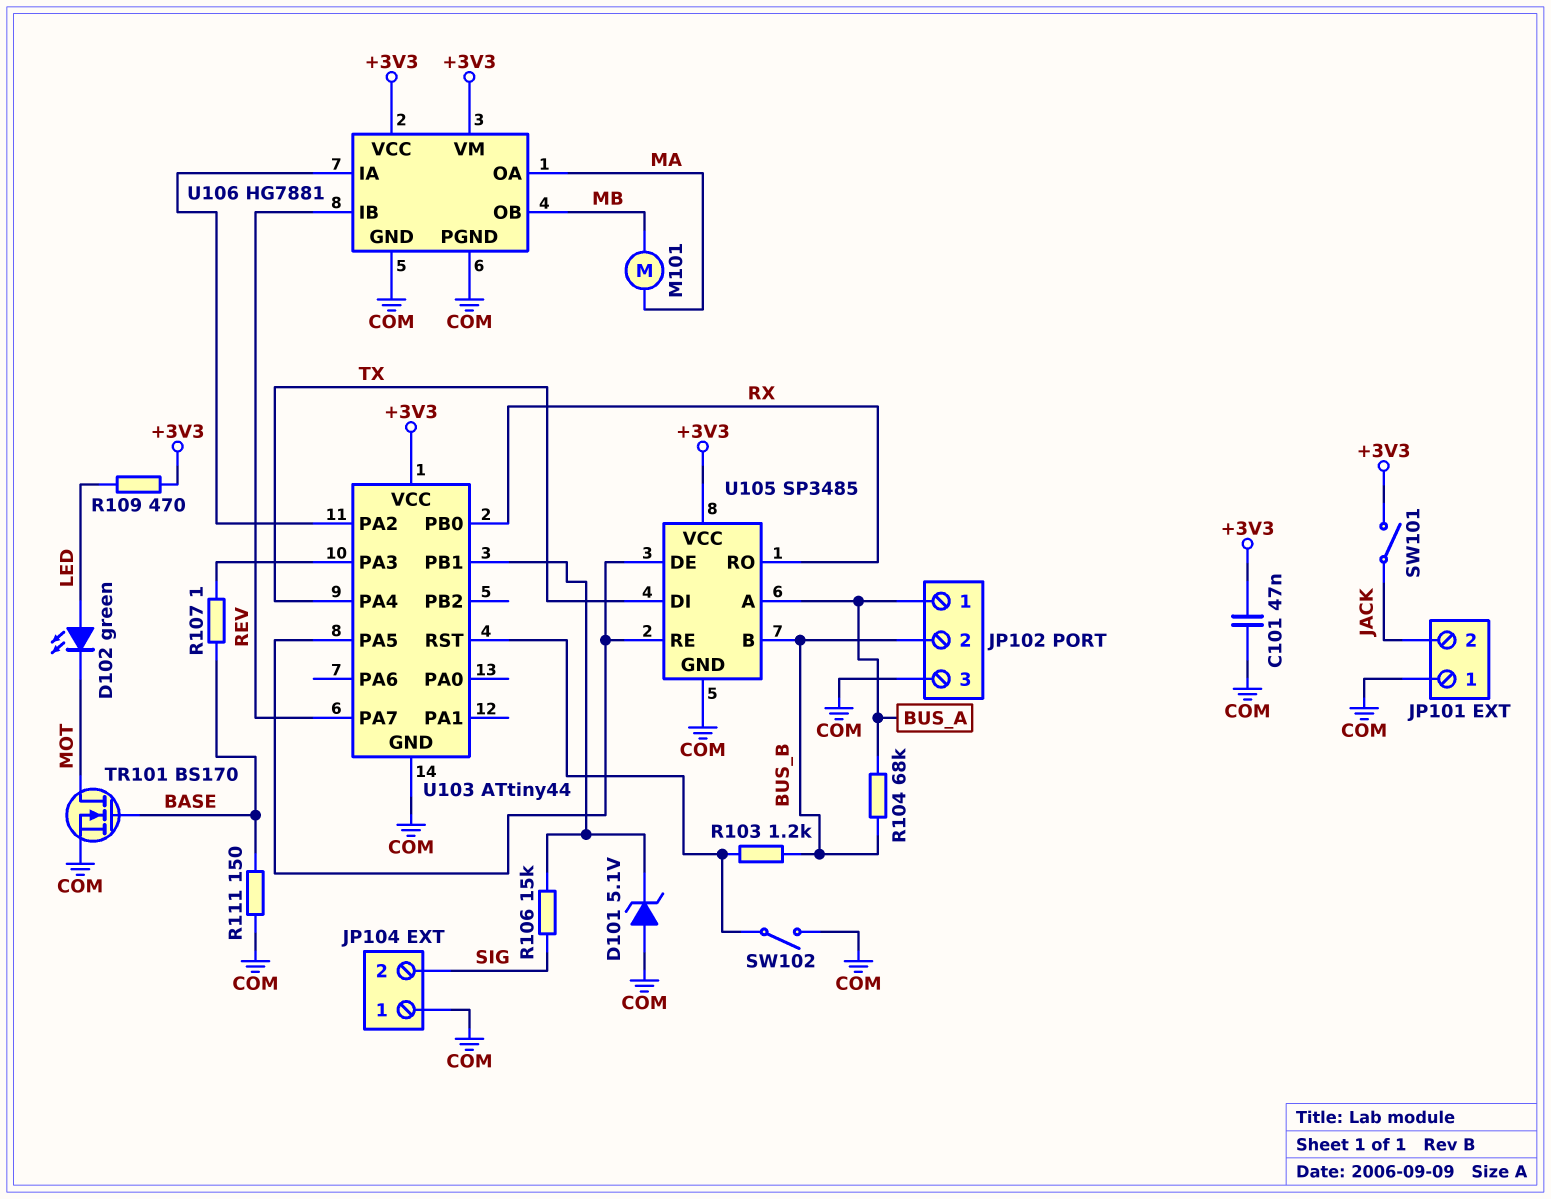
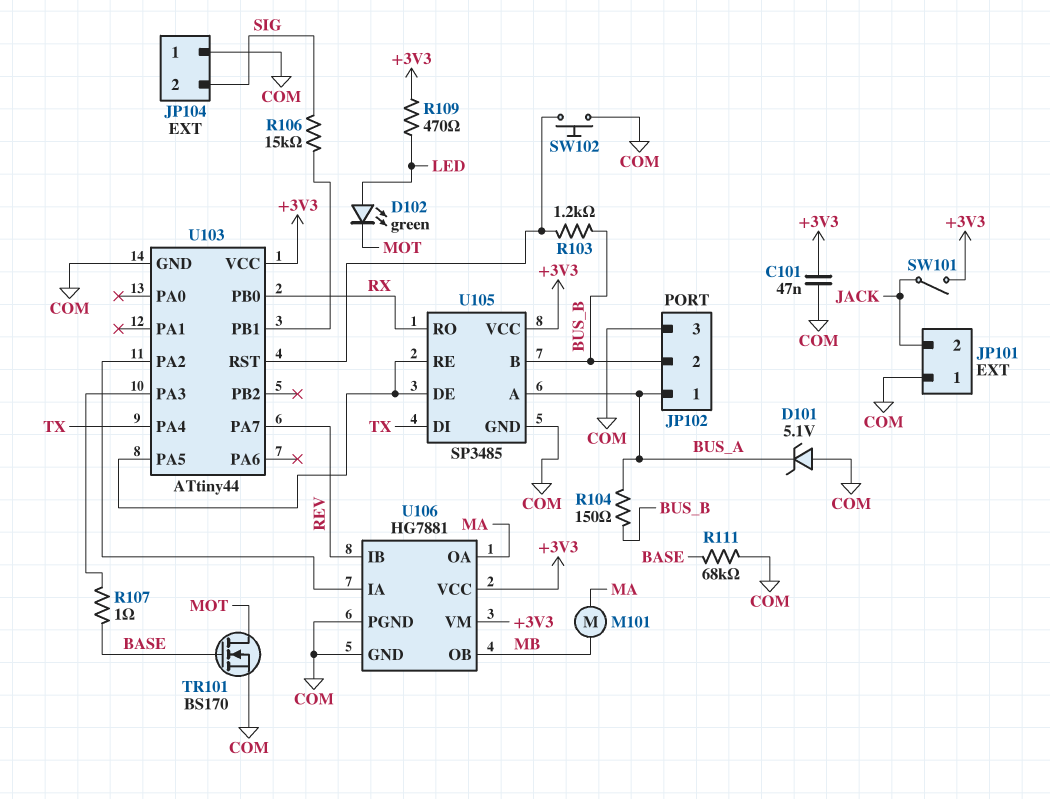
D101: zener 5.1V (A COM, K U103/PB1) -> zener 5.1V (A COM, K BUS_A)
R104: 68k (BUS_A, BUS_B) -> 150 (BUS_A, BUS_B)
R111: 150 (BASE, COM) -> 68k (BASE, COM)
SW102: switch (COM, U103/RST) -> button (COM, U103/RST)

